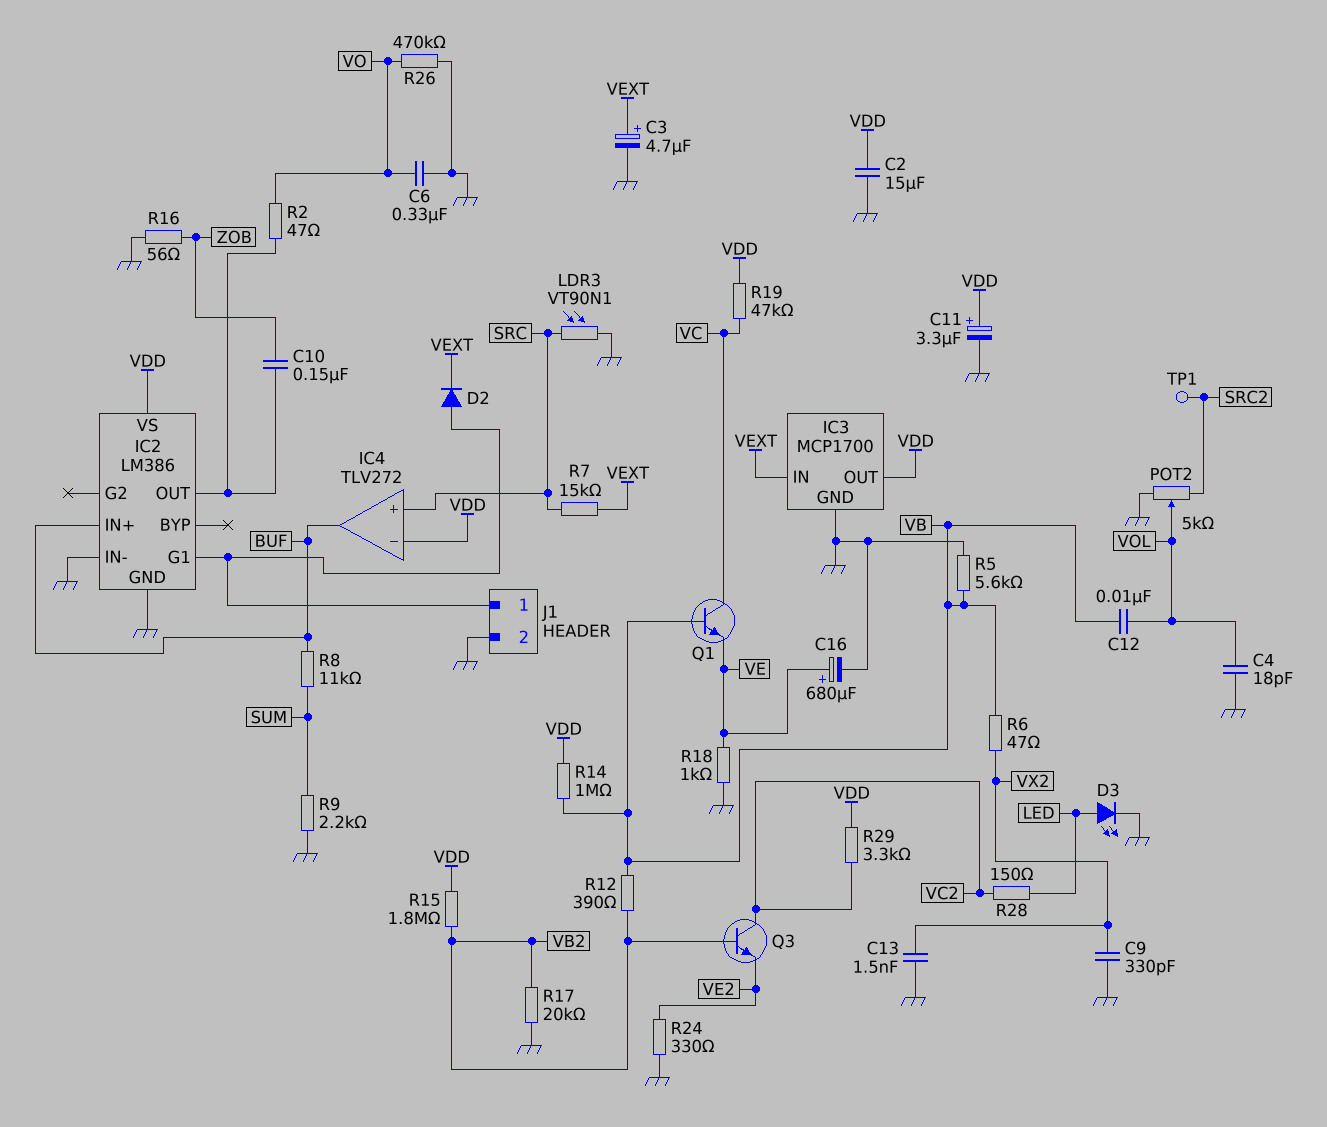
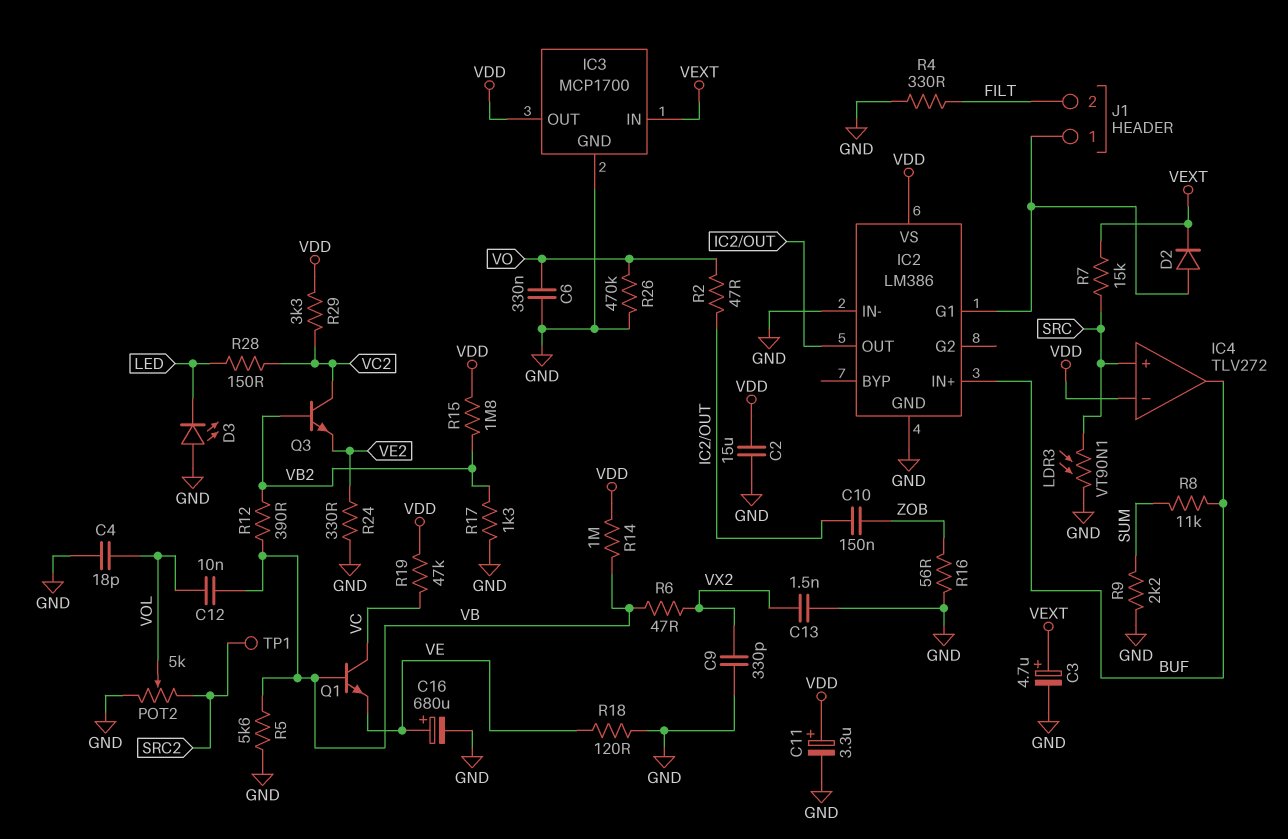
D3: LED (A LED, K GND) -> LED (A GND, K LED)
J1 pin 2: GND -> FILT
R4: none -> 330 (FILT, GND)
R17: 20k (GND, VB2) -> 1.3k (GND, VB2)
R18: 1k (GND, VE) -> 120 (GND, VE)

